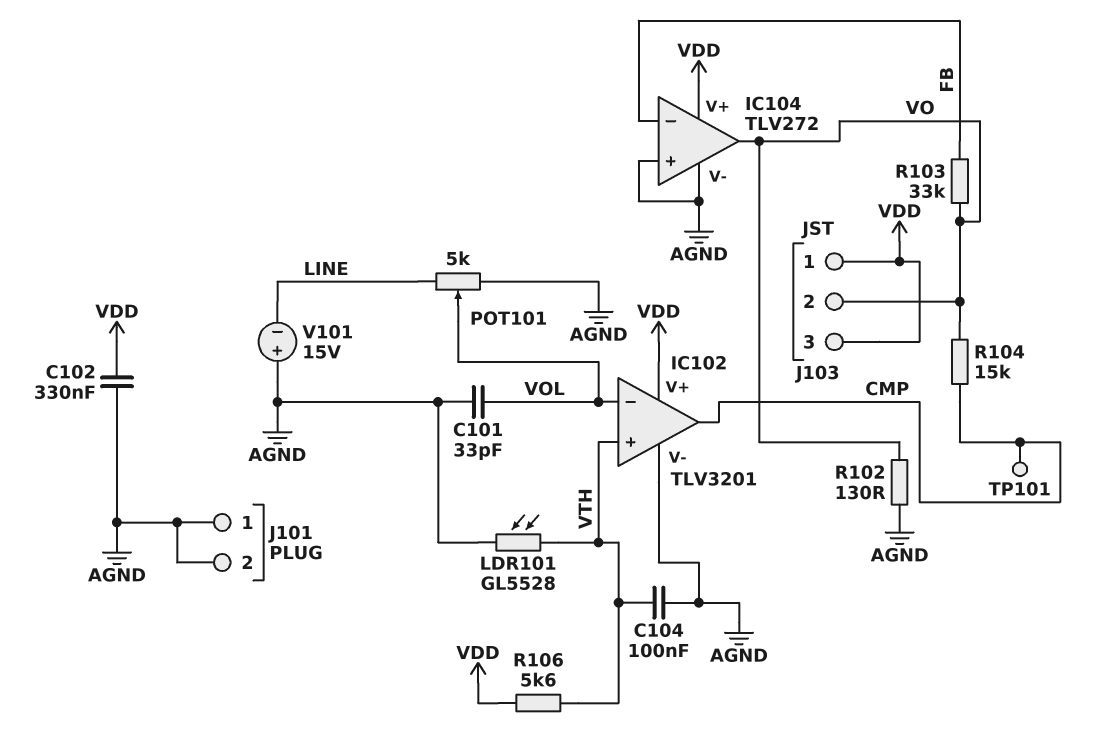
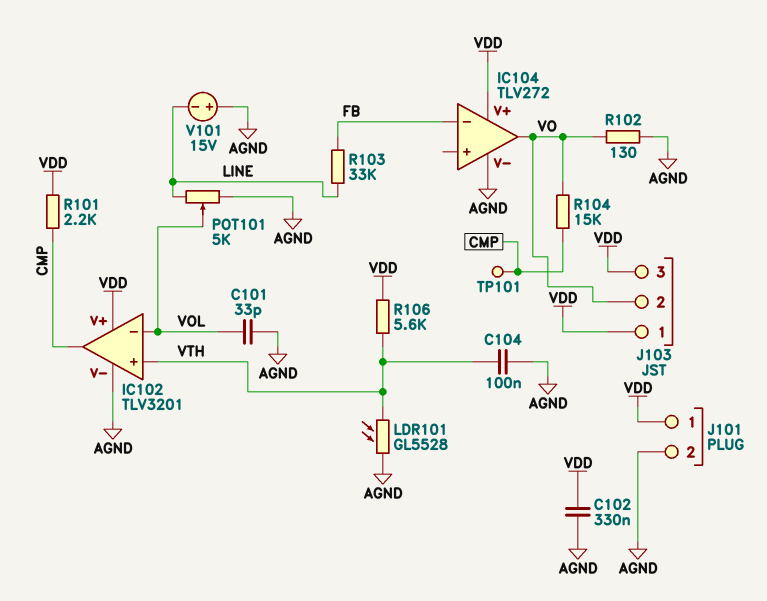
IC104 pin in+: AGND -> none
J101 pin 1: AGND -> VDD
R101: none -> 2.2k (CMP, VDD)
R103: 33k (FB, VO) -> 33k (FB, LINE)

